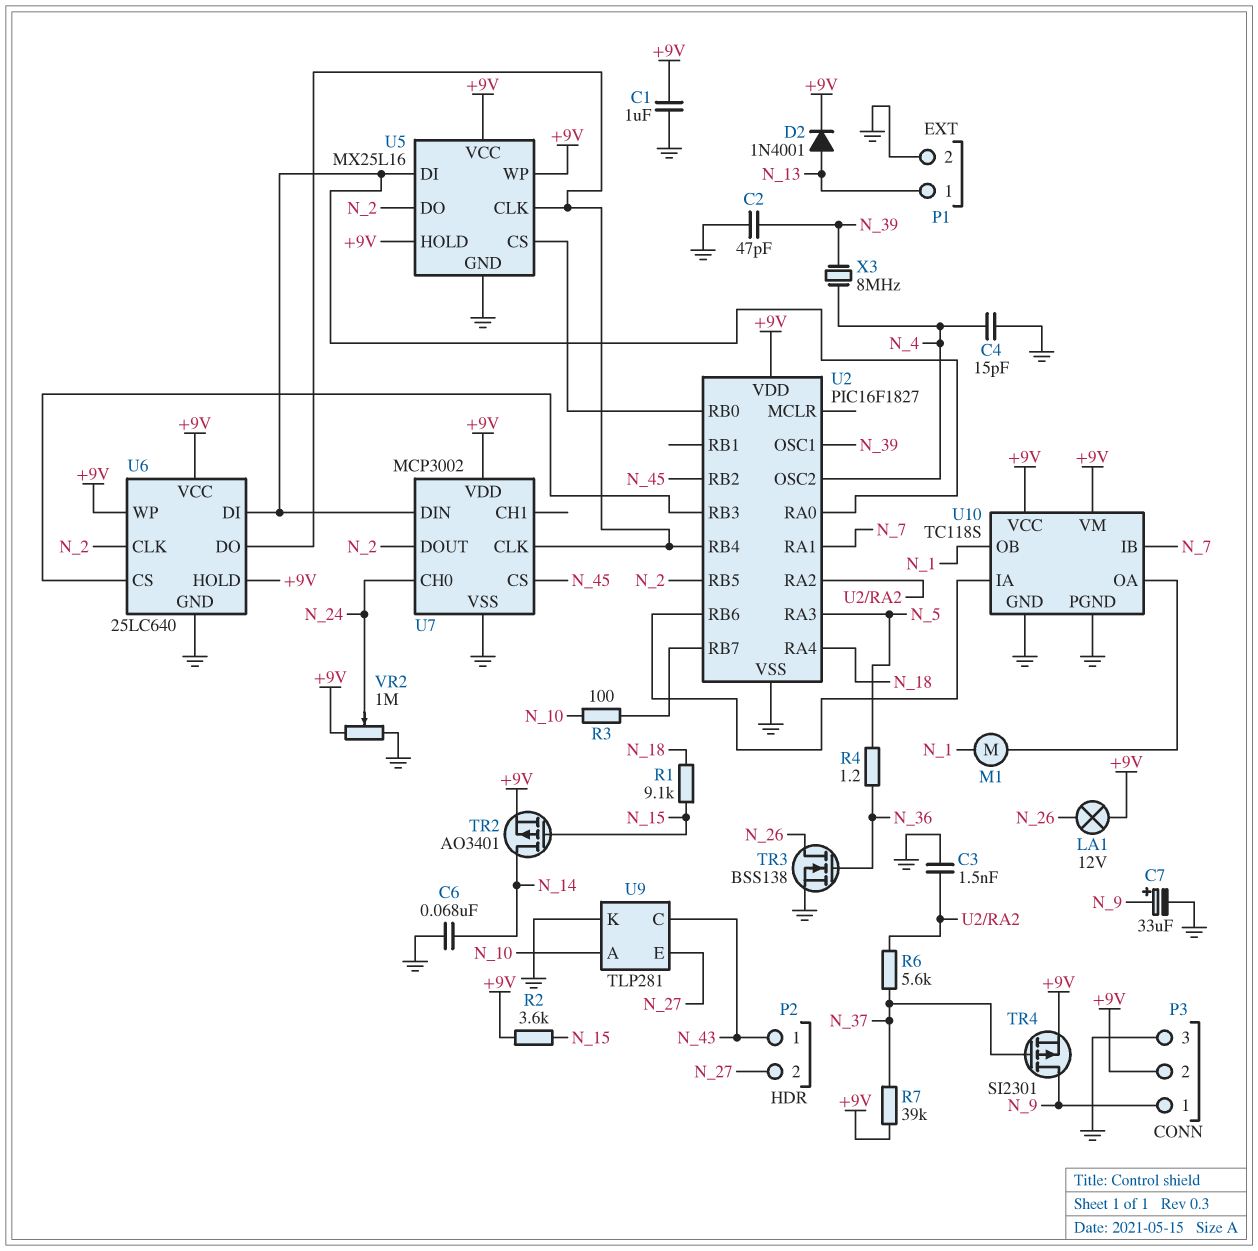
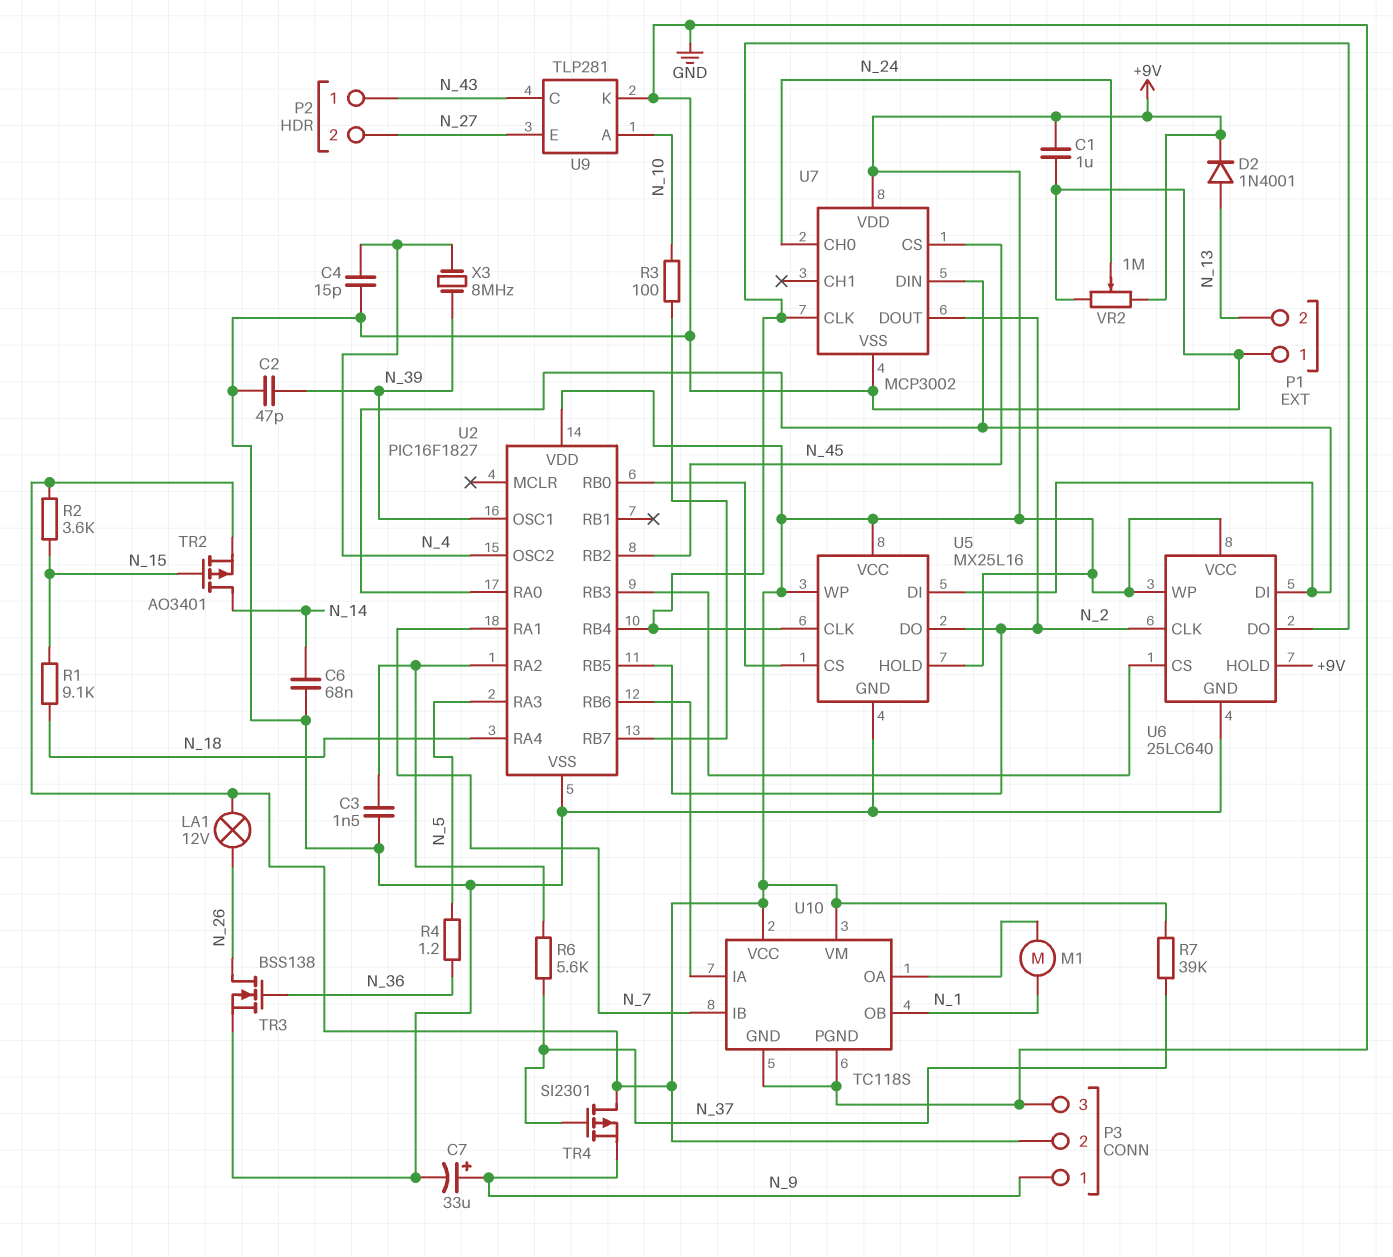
P1 pin 1: N_13 -> GND
P1 pin 2: GND -> N_13
TR4: PMOS SI2301 (G N_37, D N_9, S +9V) -> PMOS SI2301 (G N_37, D +9V, S N_9)

